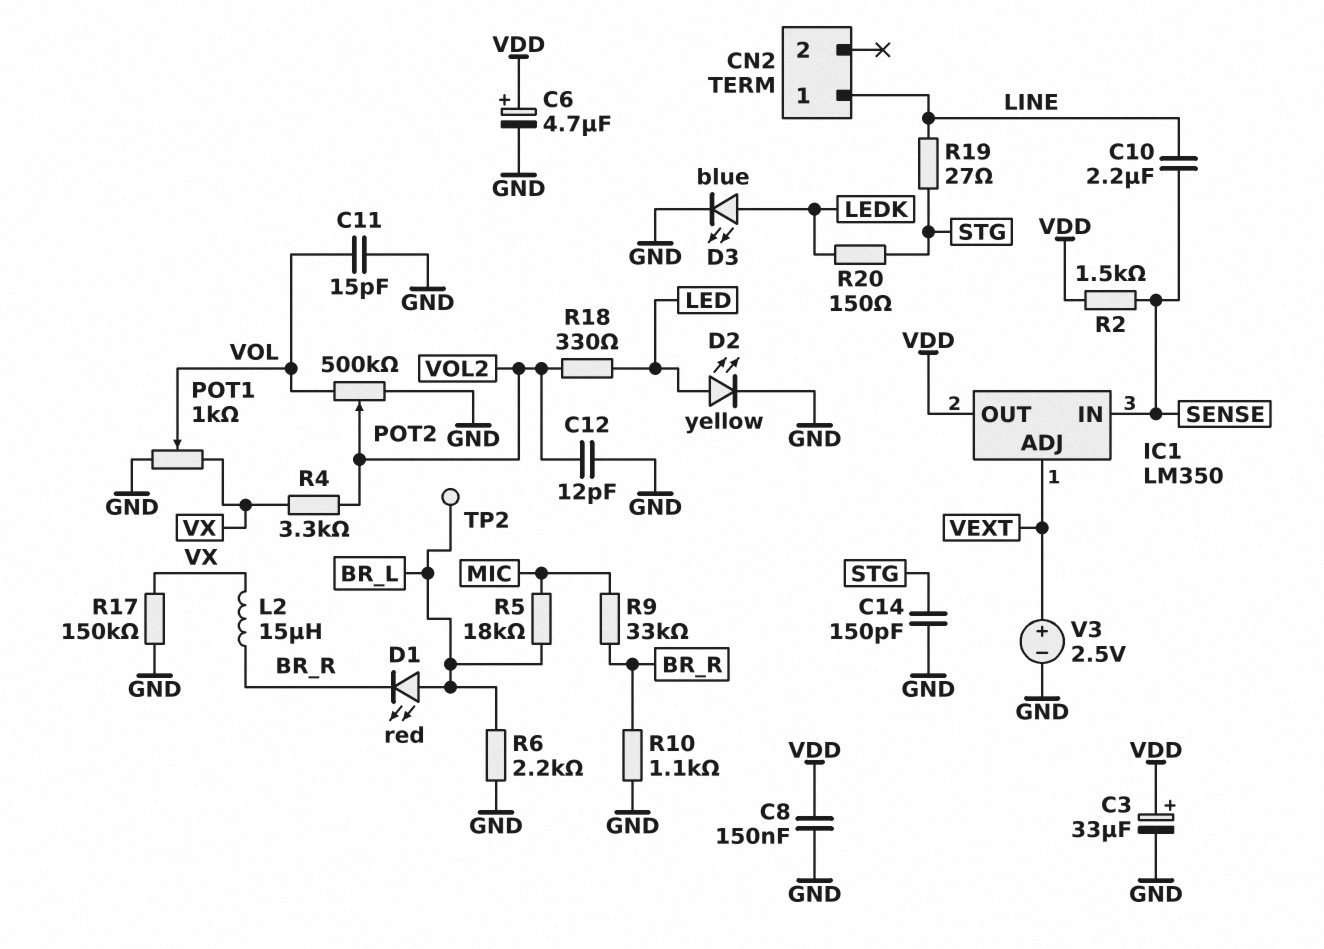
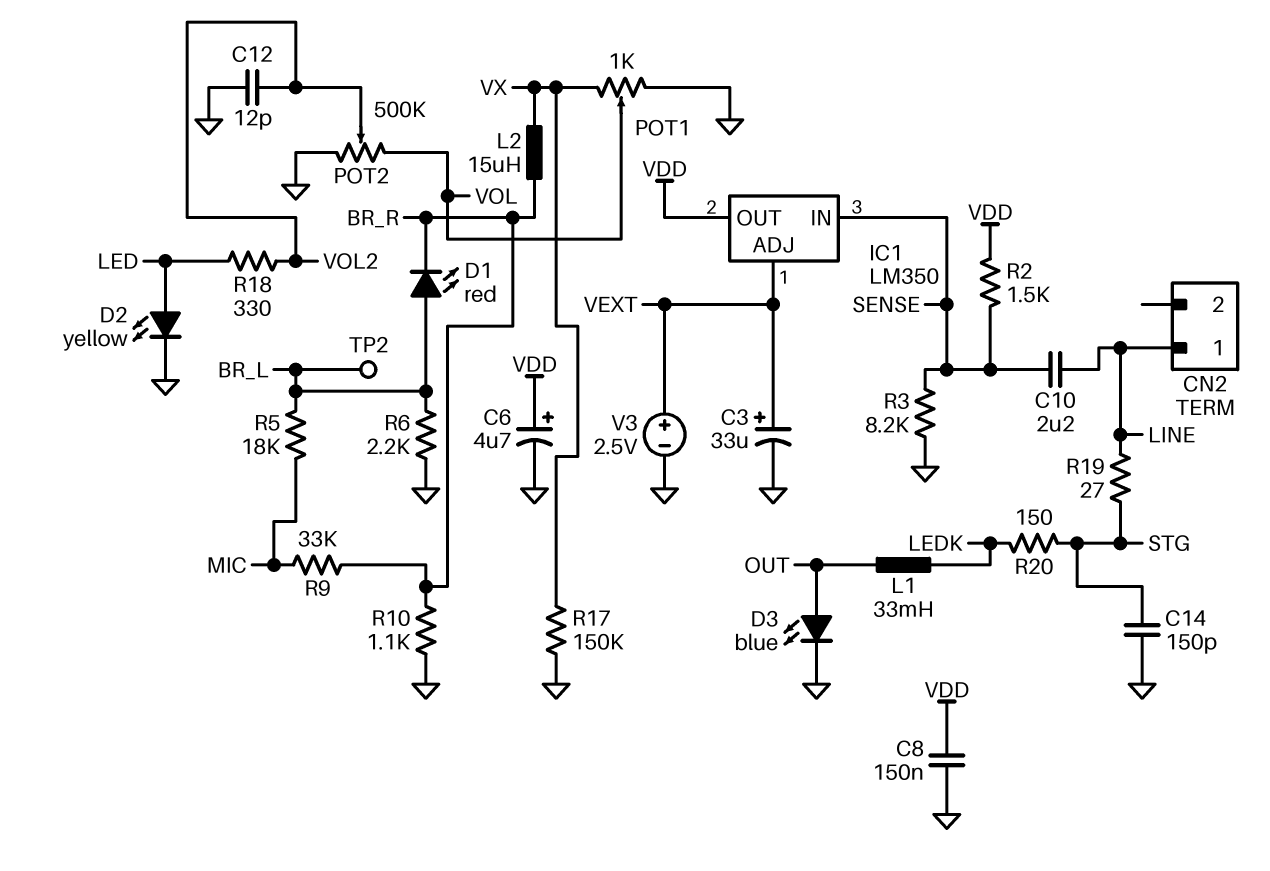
C3: 33uF (plus VDD, minus GND) -> 33uF (plus VEXT, minus GND)
C11: 15pF (GND, VOL) -> none
D3: LED blue (A LEDK, K GND) -> LED blue (A OUT, K GND)
L1: none -> 33mH (LEDK, OUT)
R3: none -> 8.2k (GND, SENSE)
R4: 3.3k (VOL2, VX) -> none

